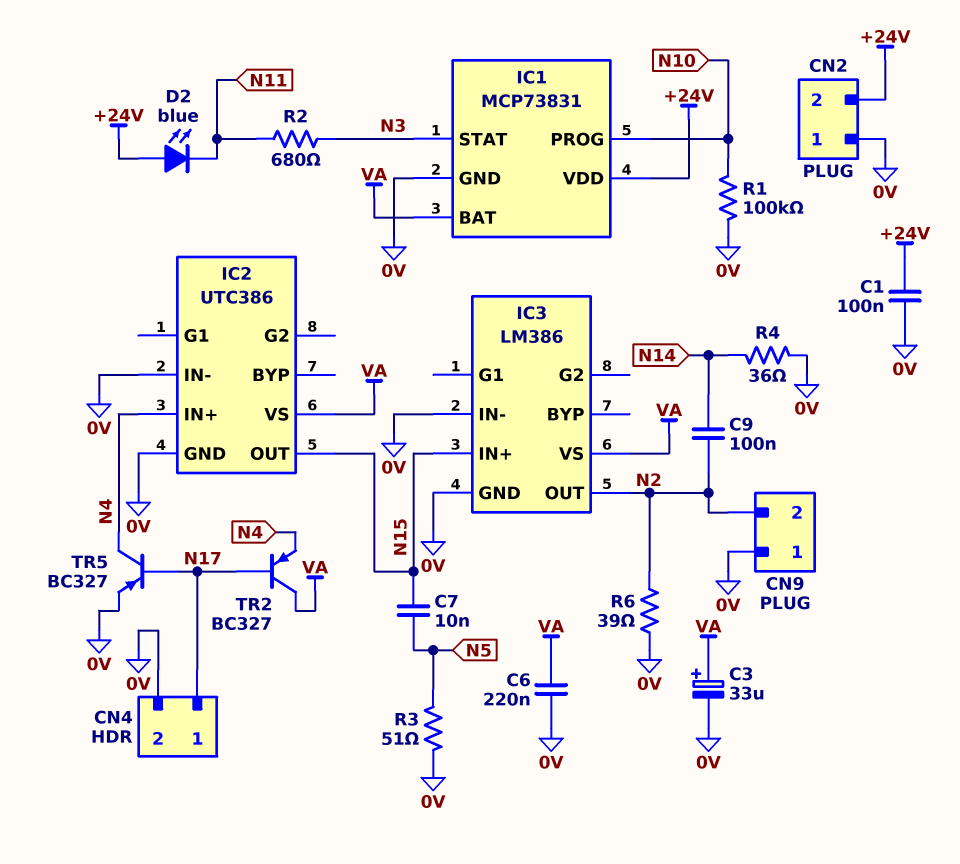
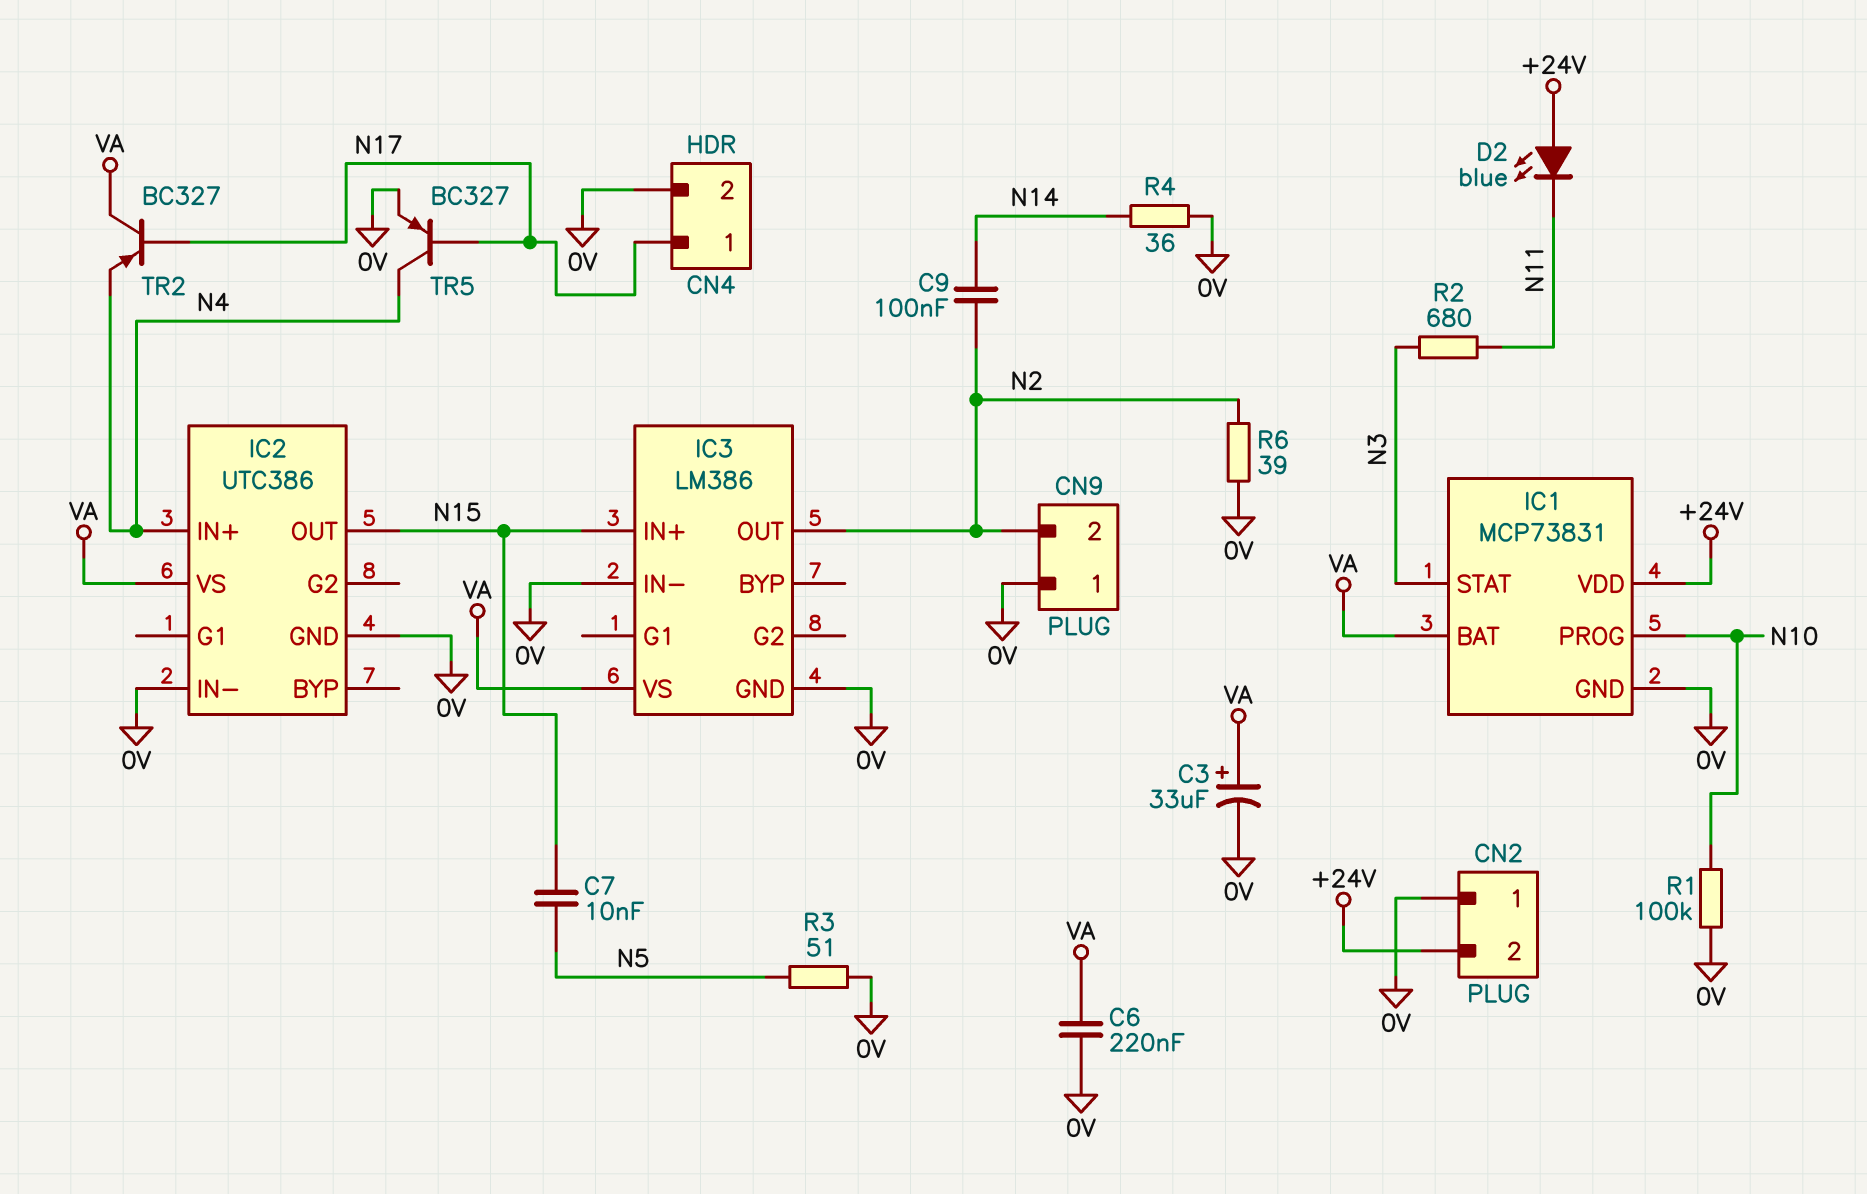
C1: 100nF (+24V, 0V) -> none

